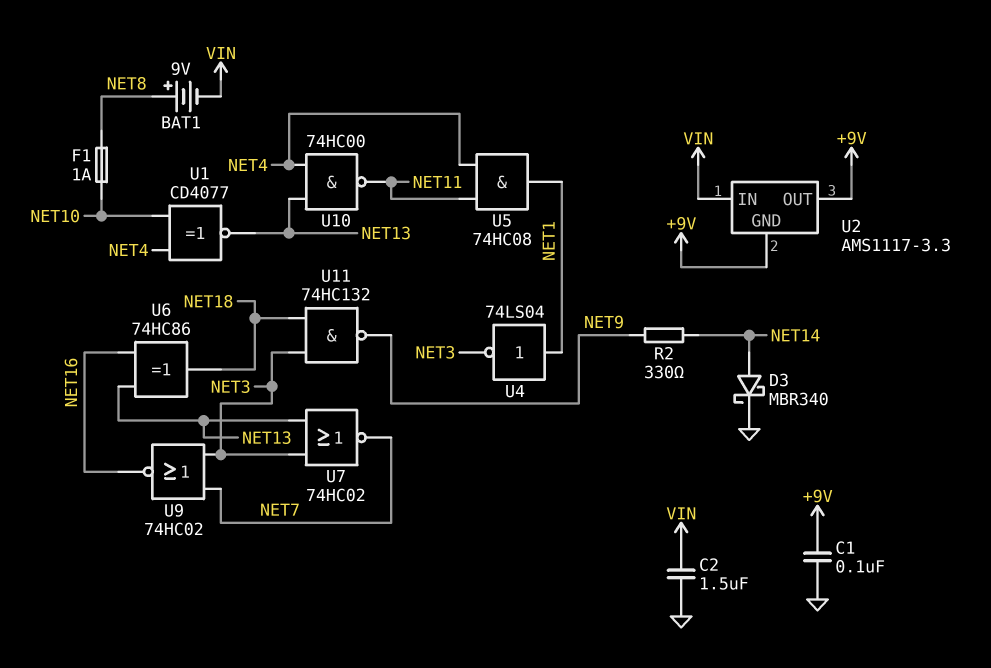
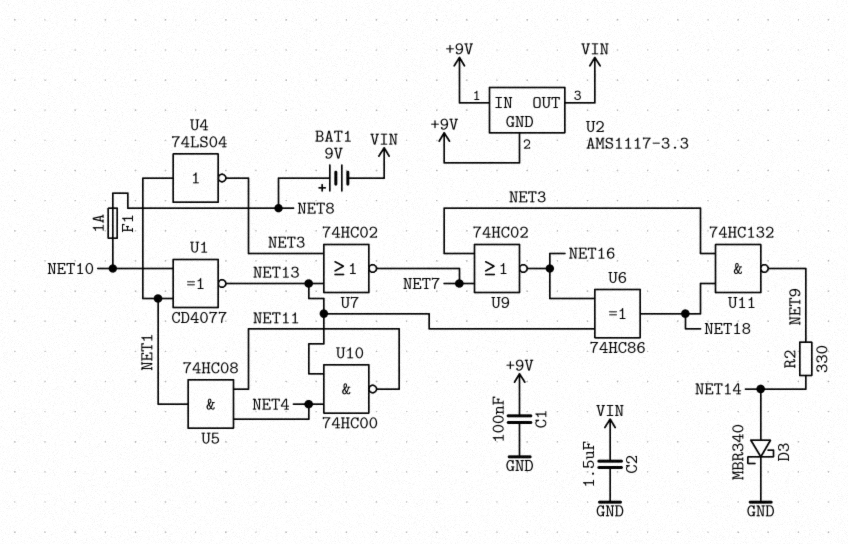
U1: XNOR CD4077 (in NET4, in NET10, out NET13) -> XNOR CD4077 (in NET1, in NET10, out NET13)
U2 pin IN: VIN -> +9V
U2 pin OUT: +9V -> VIN

